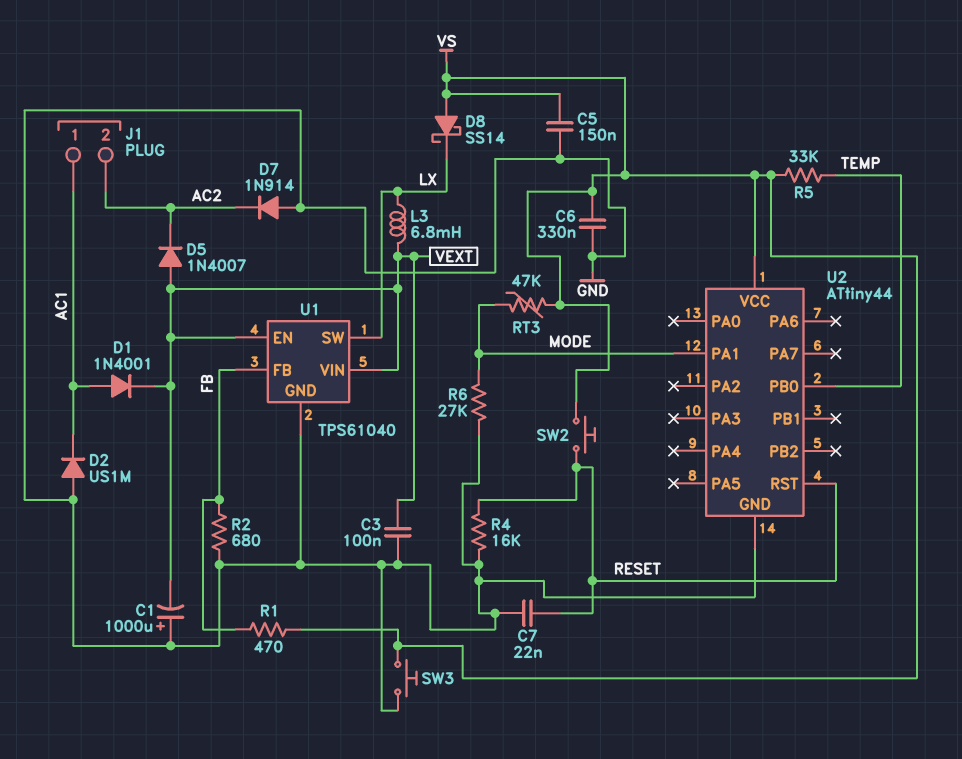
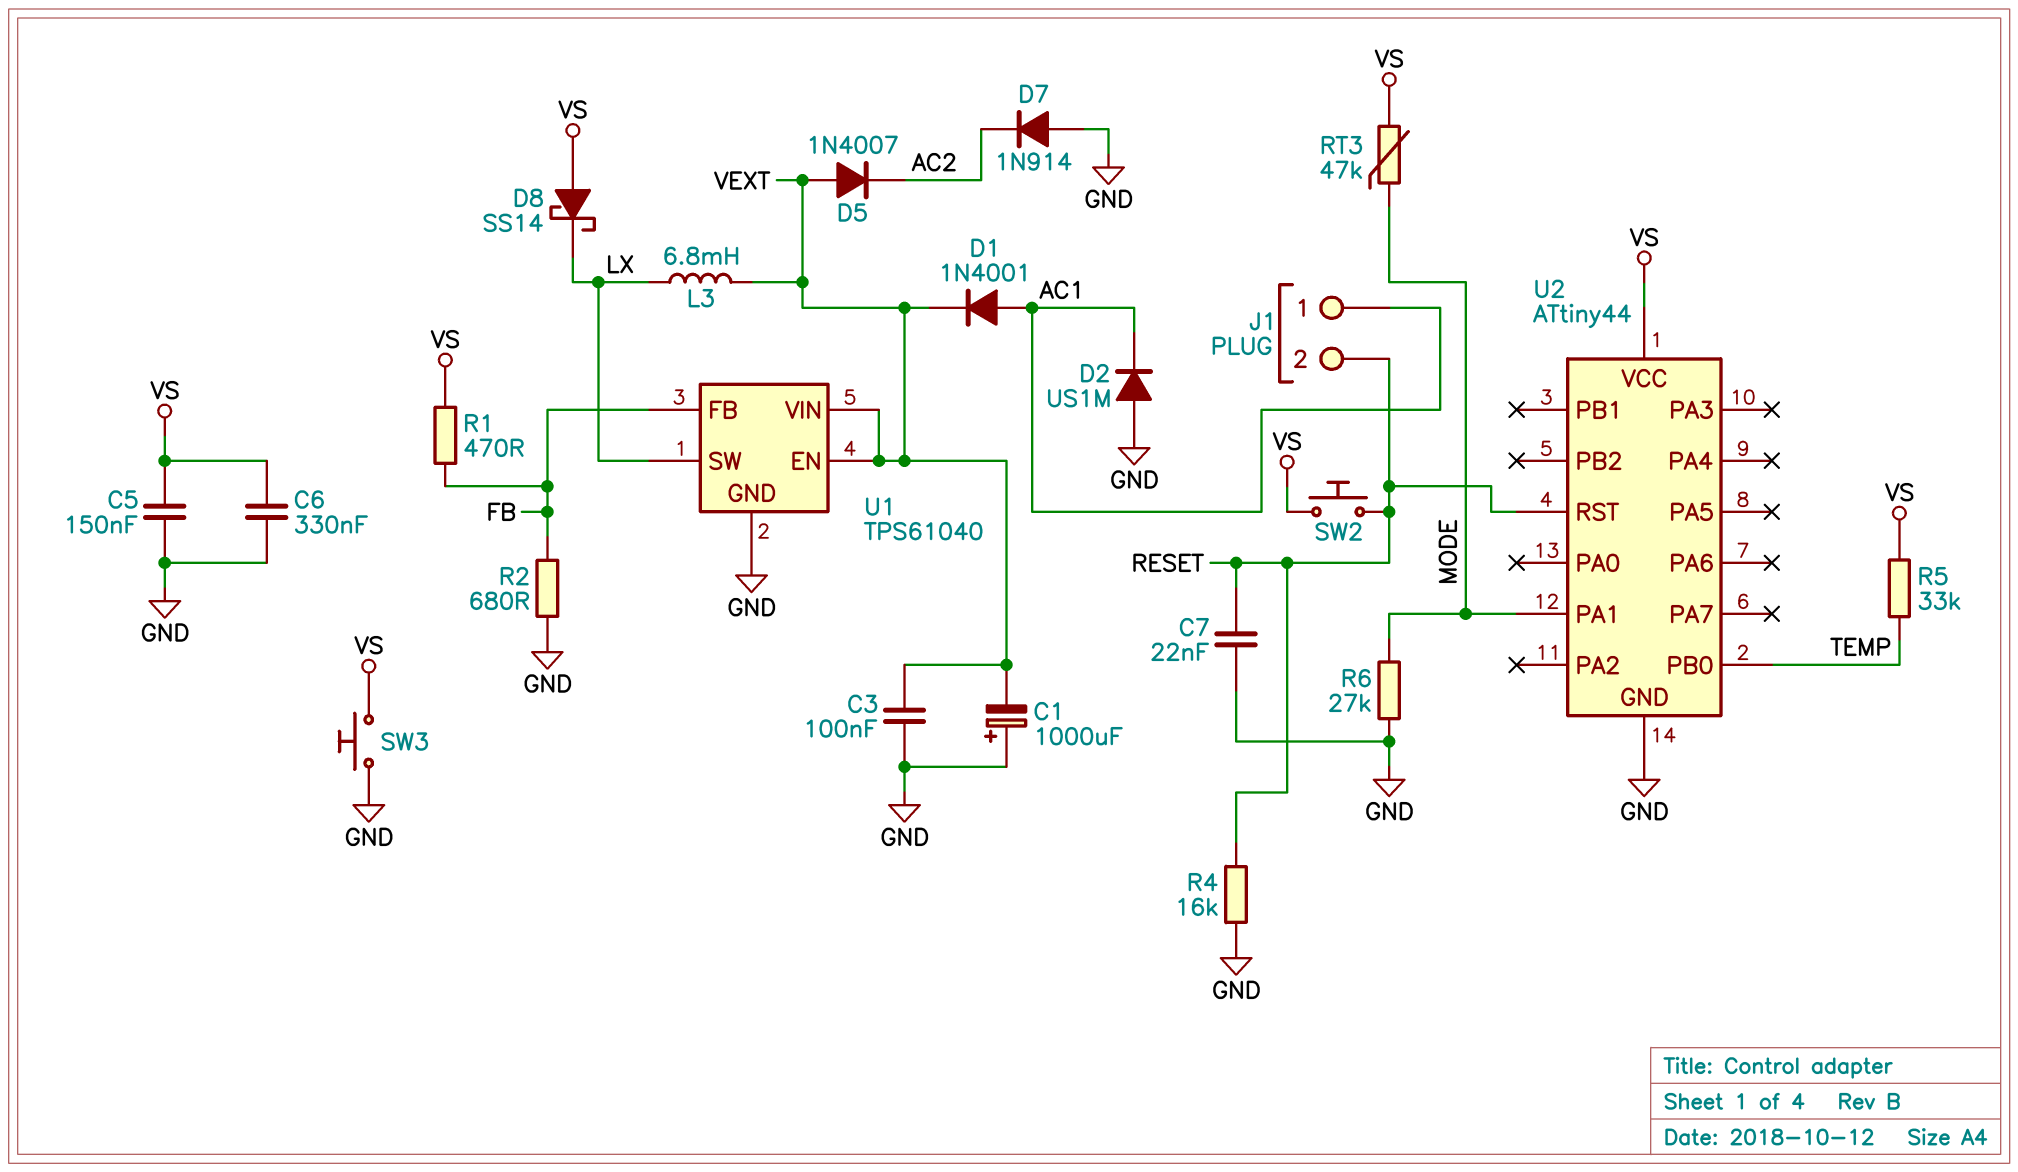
J1 pin 2: AC2 -> RESET

